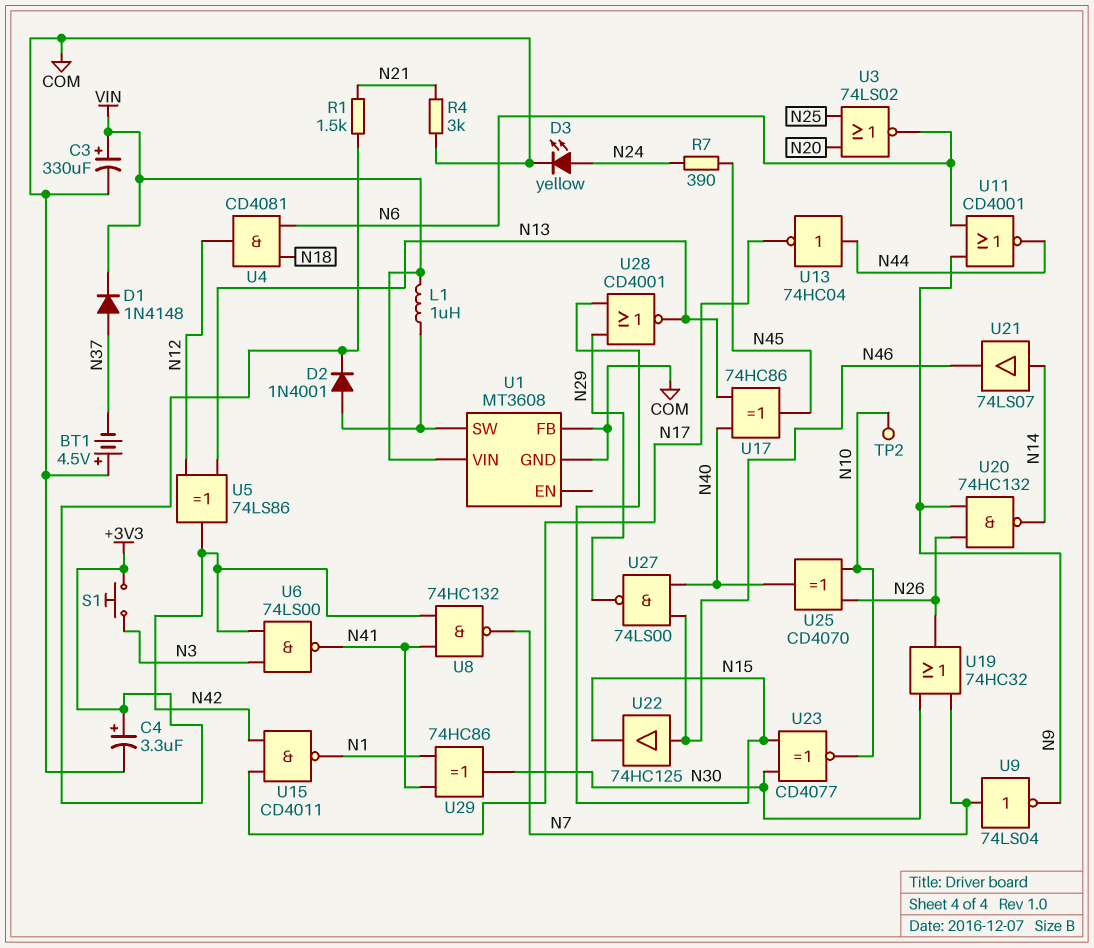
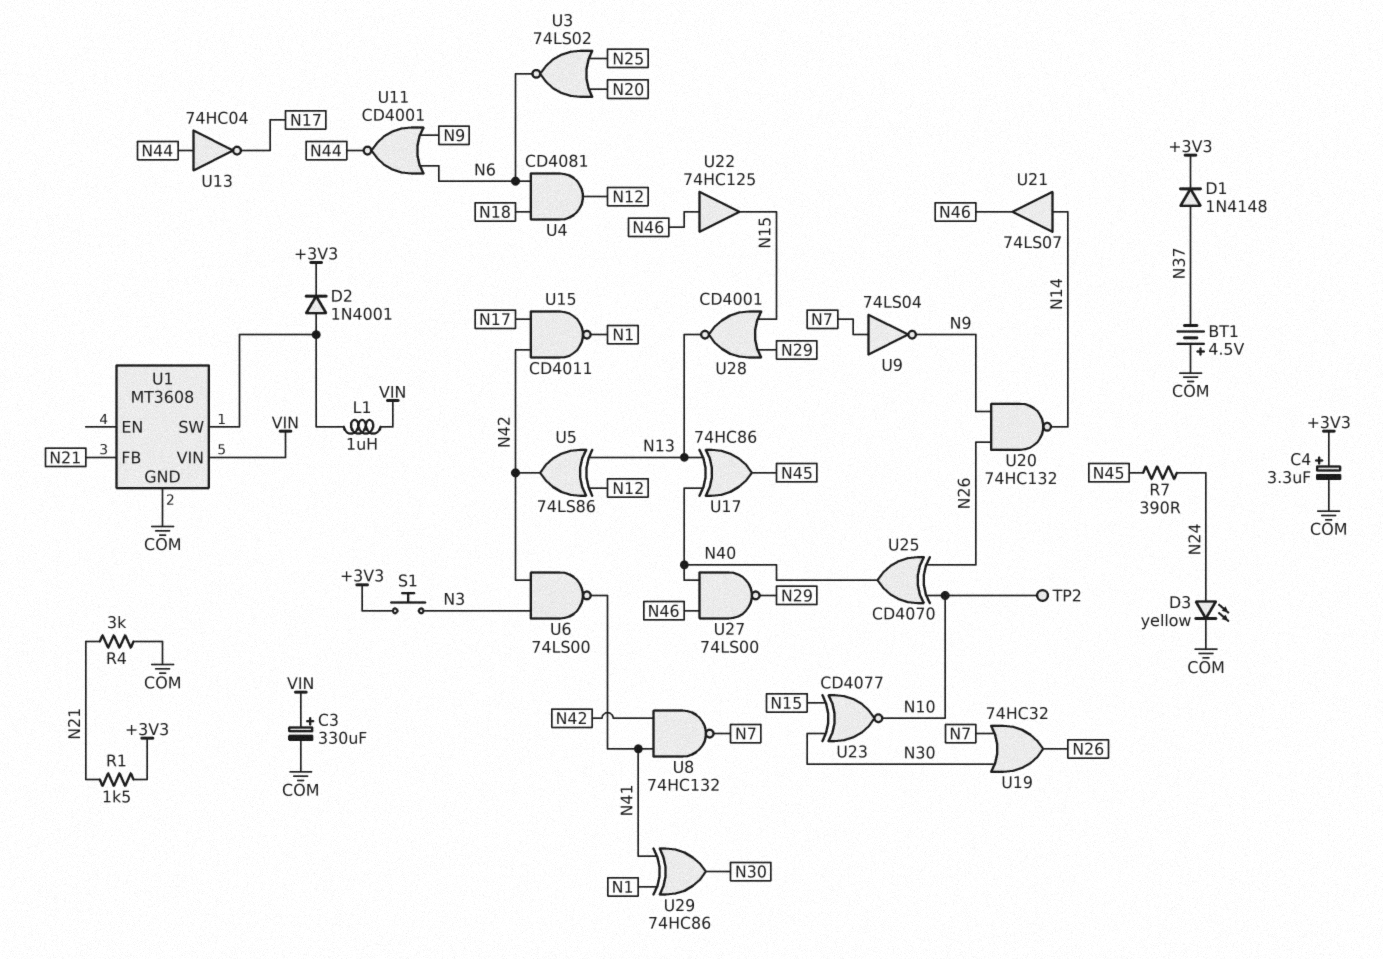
D1: diode 1N4148 (A N37, K VIN) -> diode 1N4148 (A N37, K +3V3)
U1 pin FB: COM -> N21

